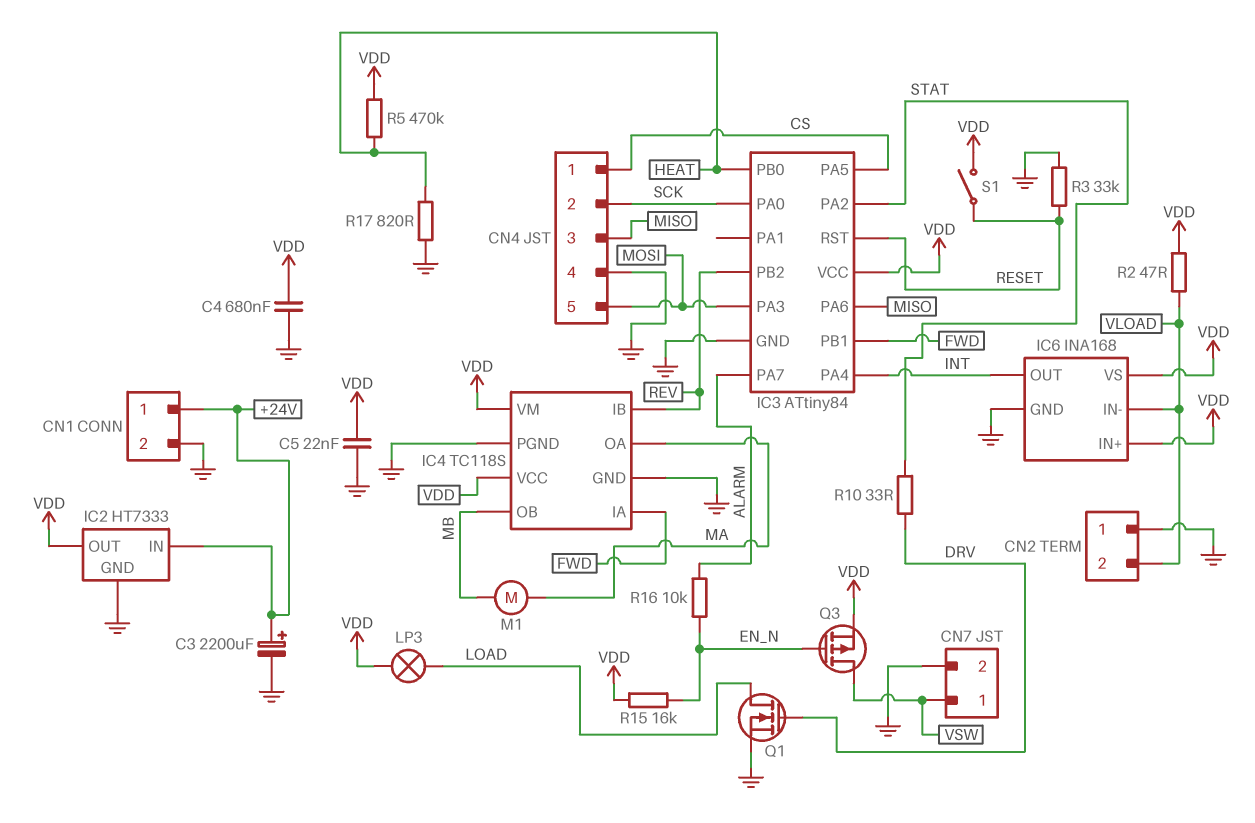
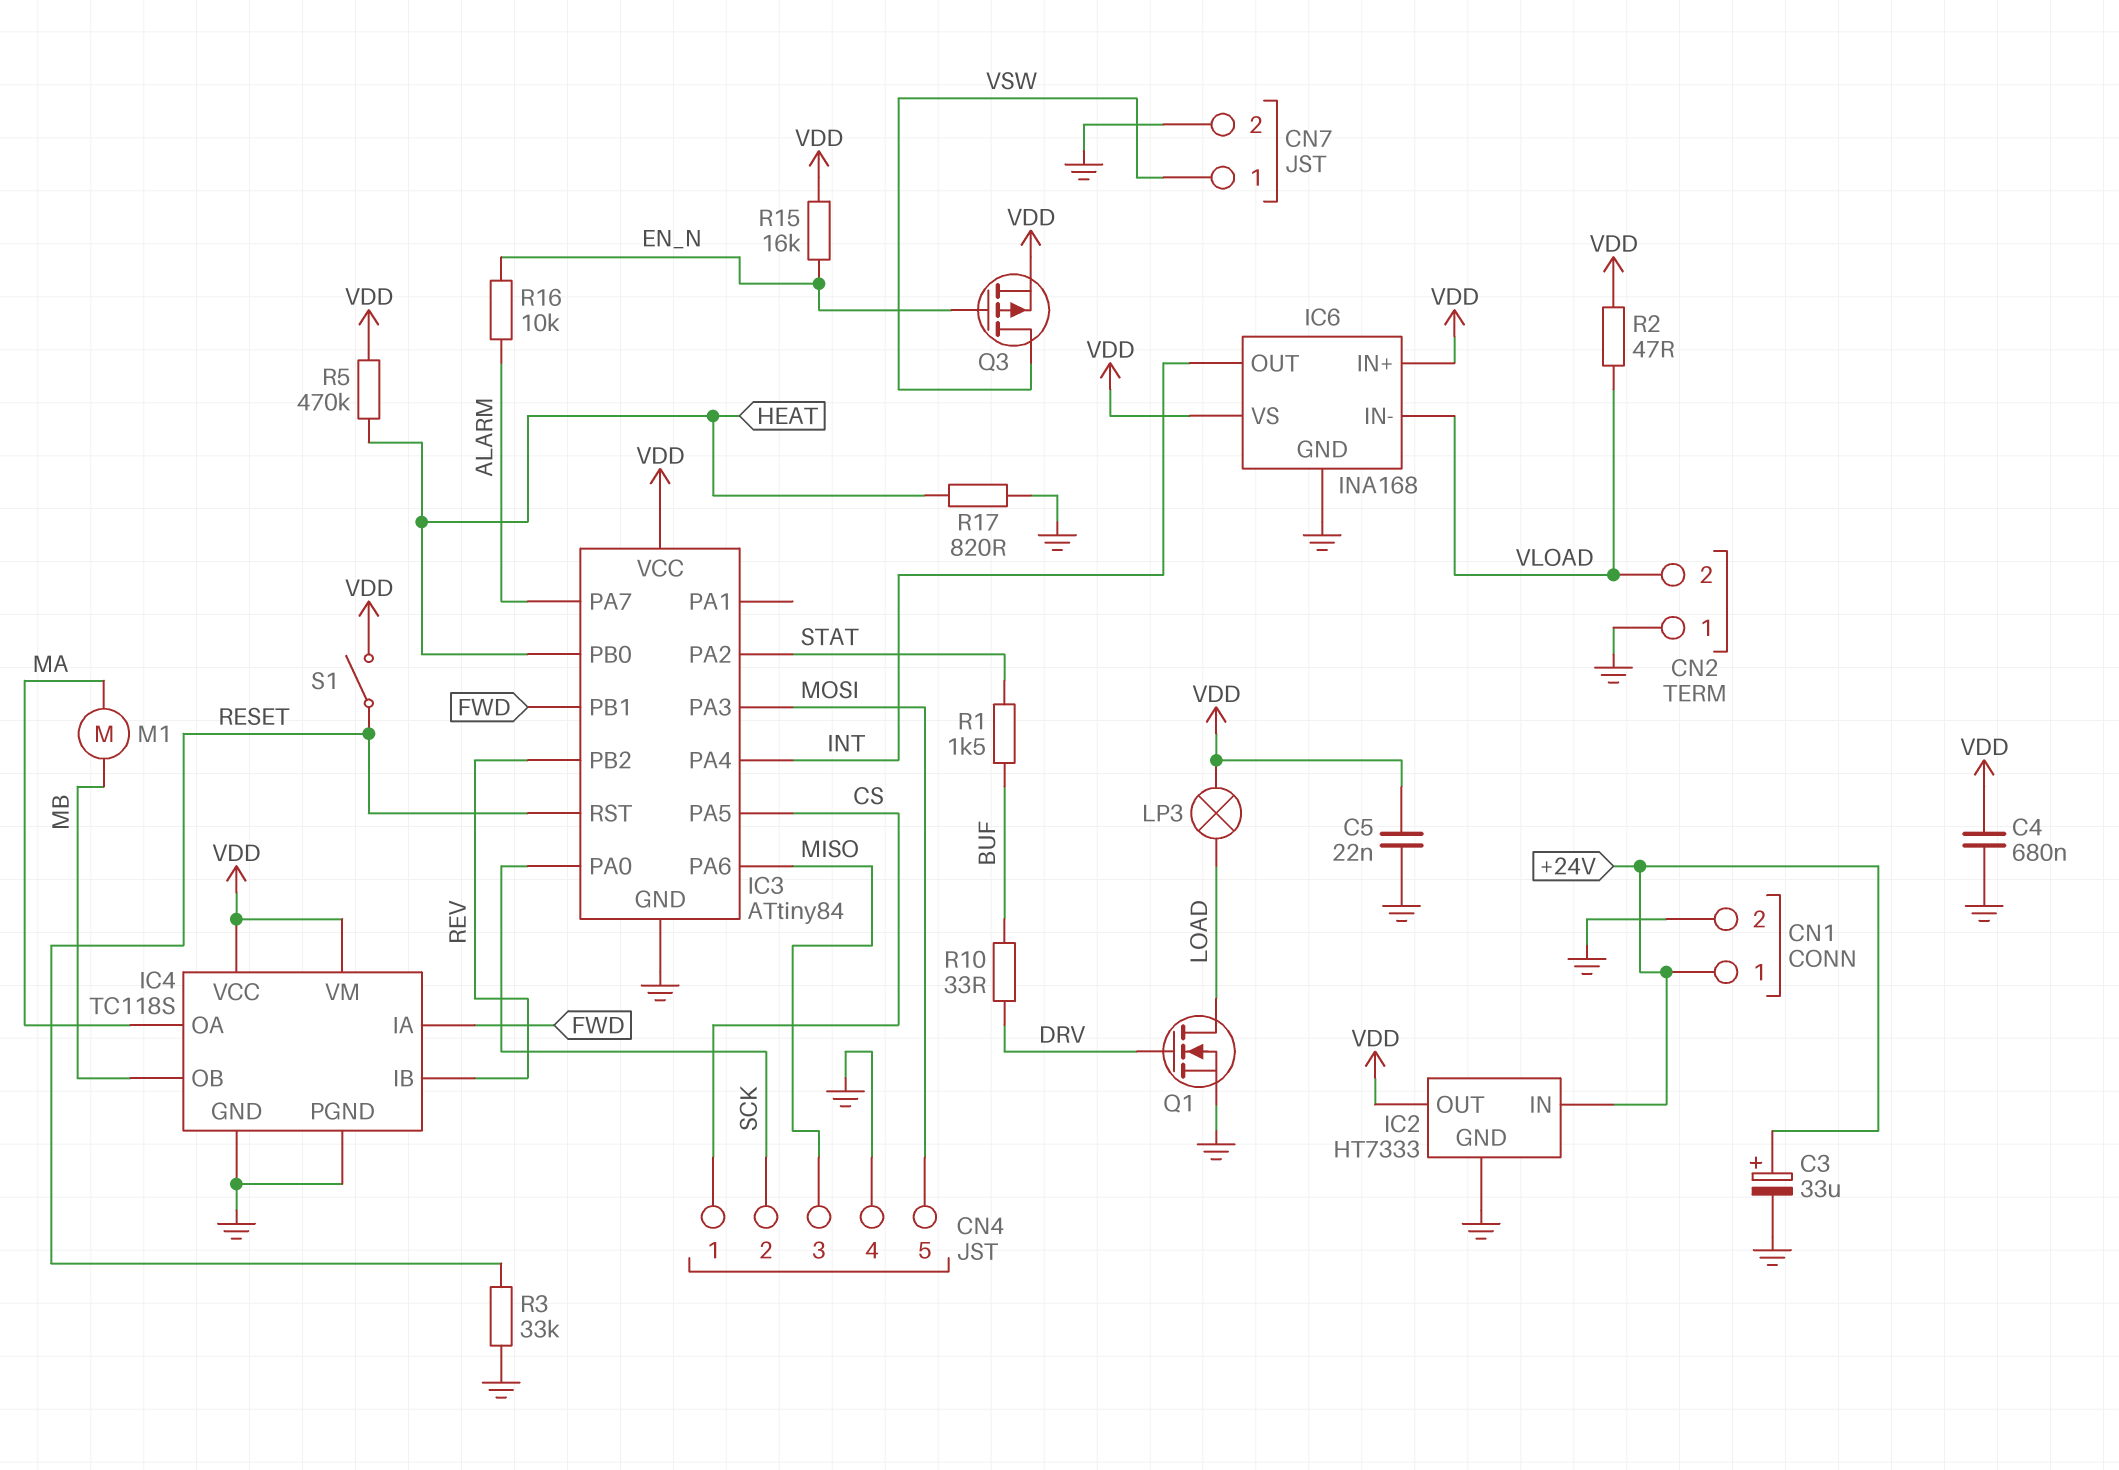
C3: 2200uF (plus +24V, minus GND) -> 33uF (plus +24V, minus GND)
R1: none -> 1.5k (BUF, STAT)
R10: 33 (DRV, STAT) -> 33 (BUF, DRV)

